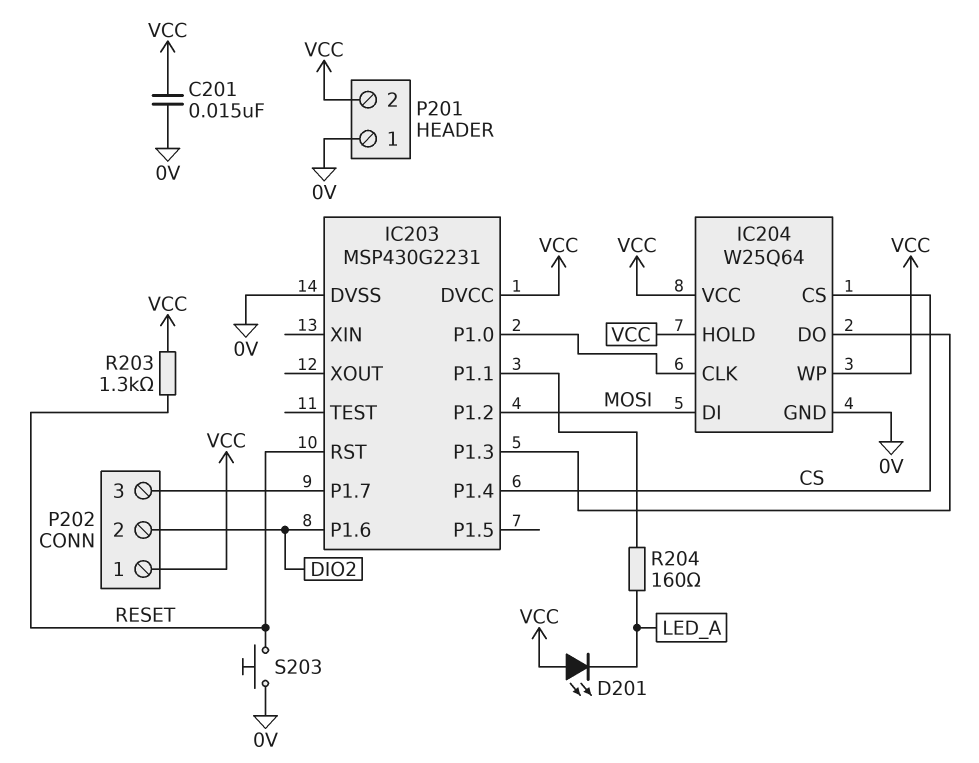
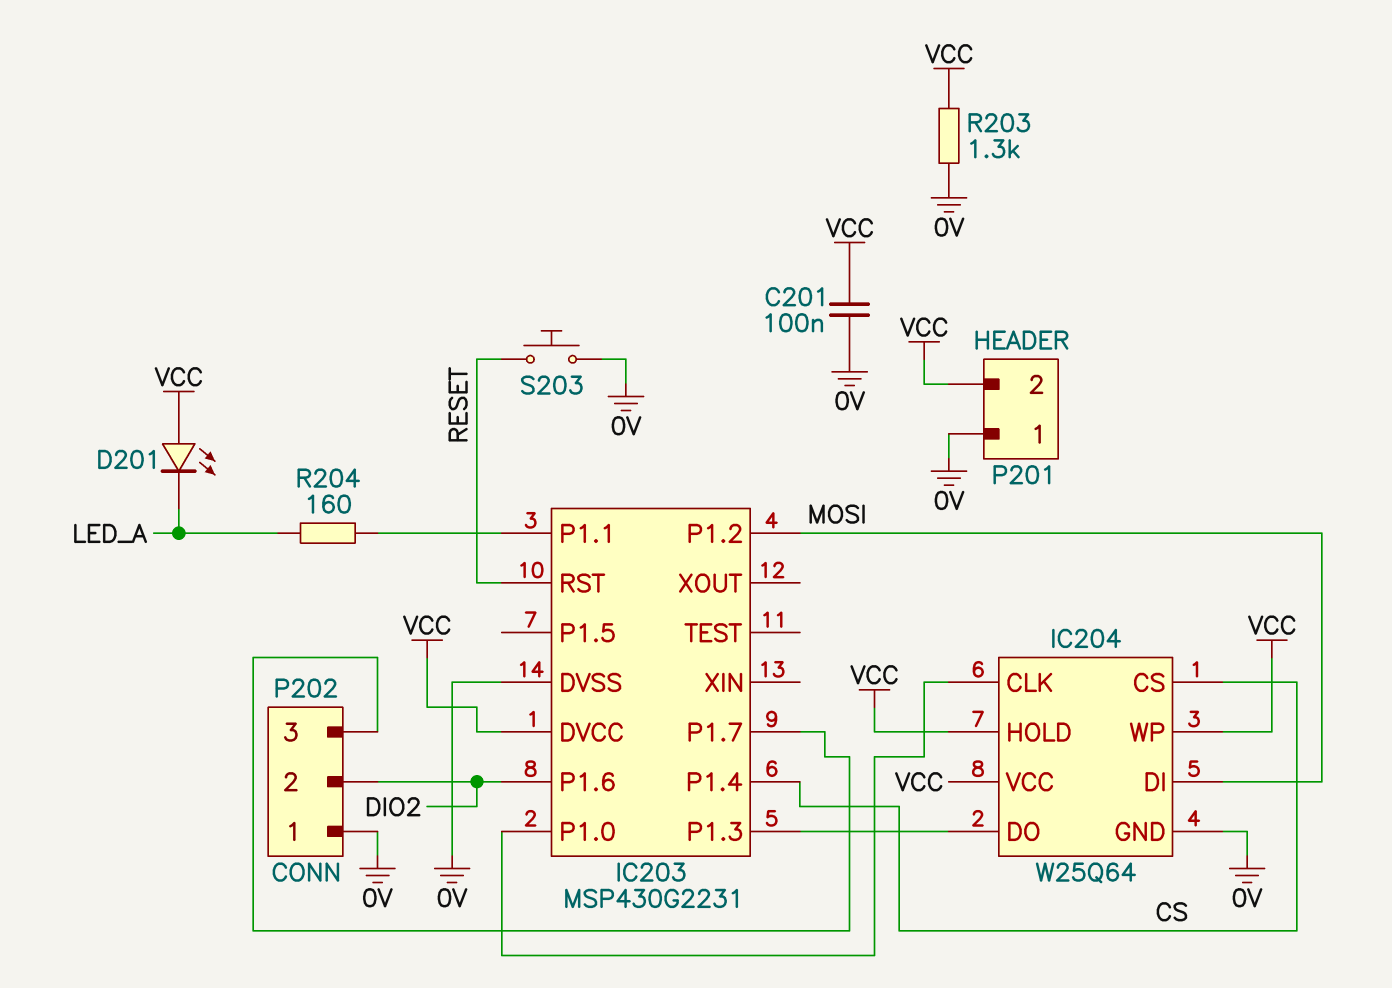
C201: 15nF (0V, VCC) -> 100nF (0V, VCC)
P202 pin 1: VCC -> 0V
R203: 1.3k (RESET, VCC) -> 1.3k (0V, VCC)

